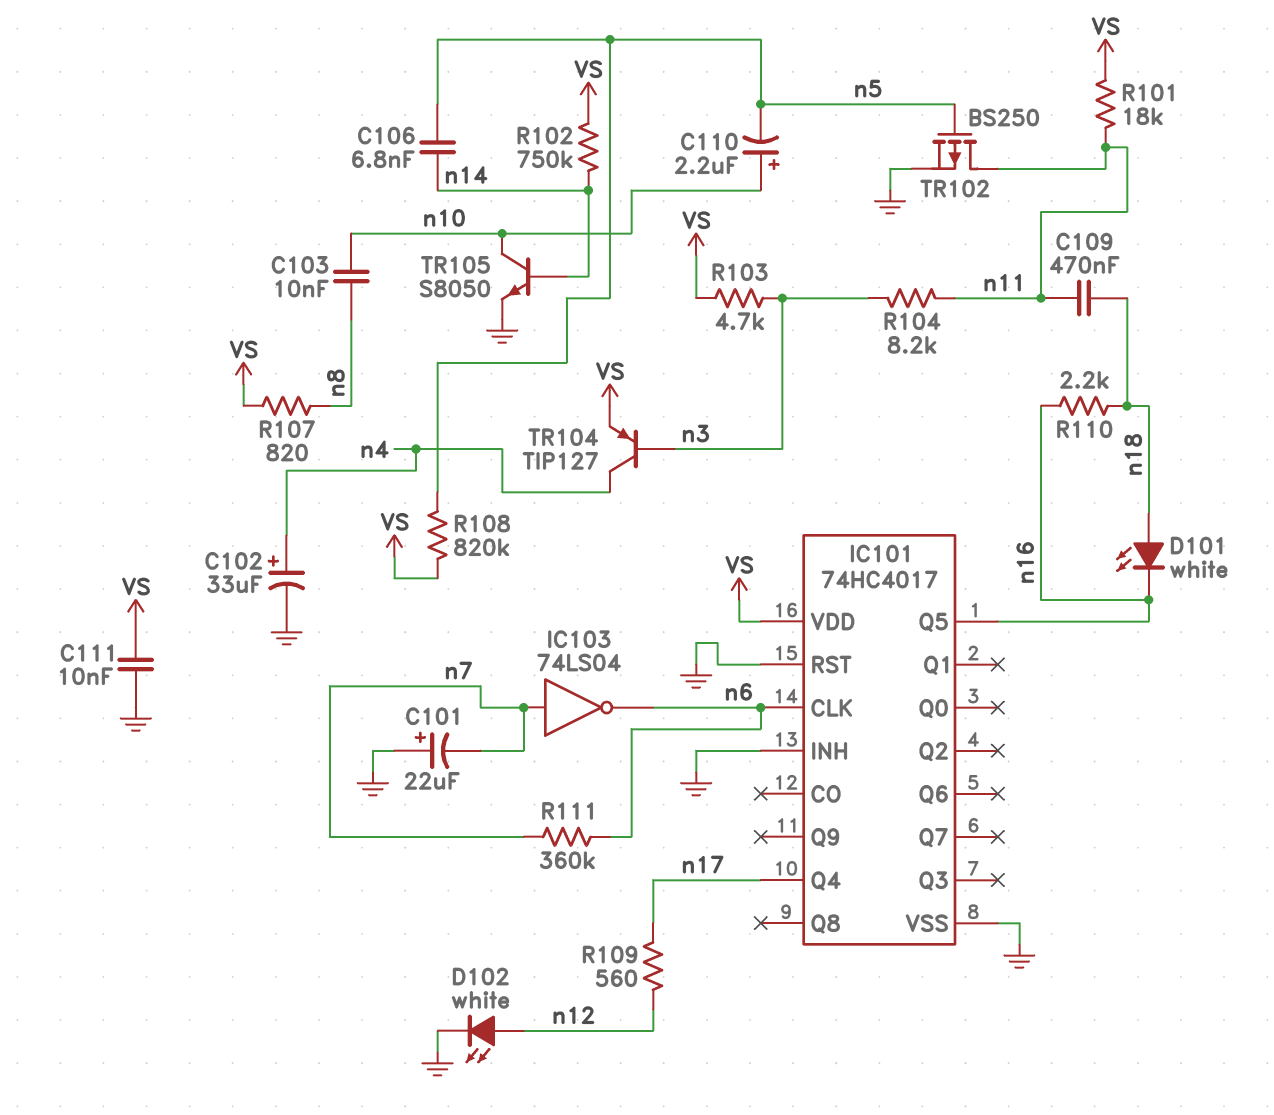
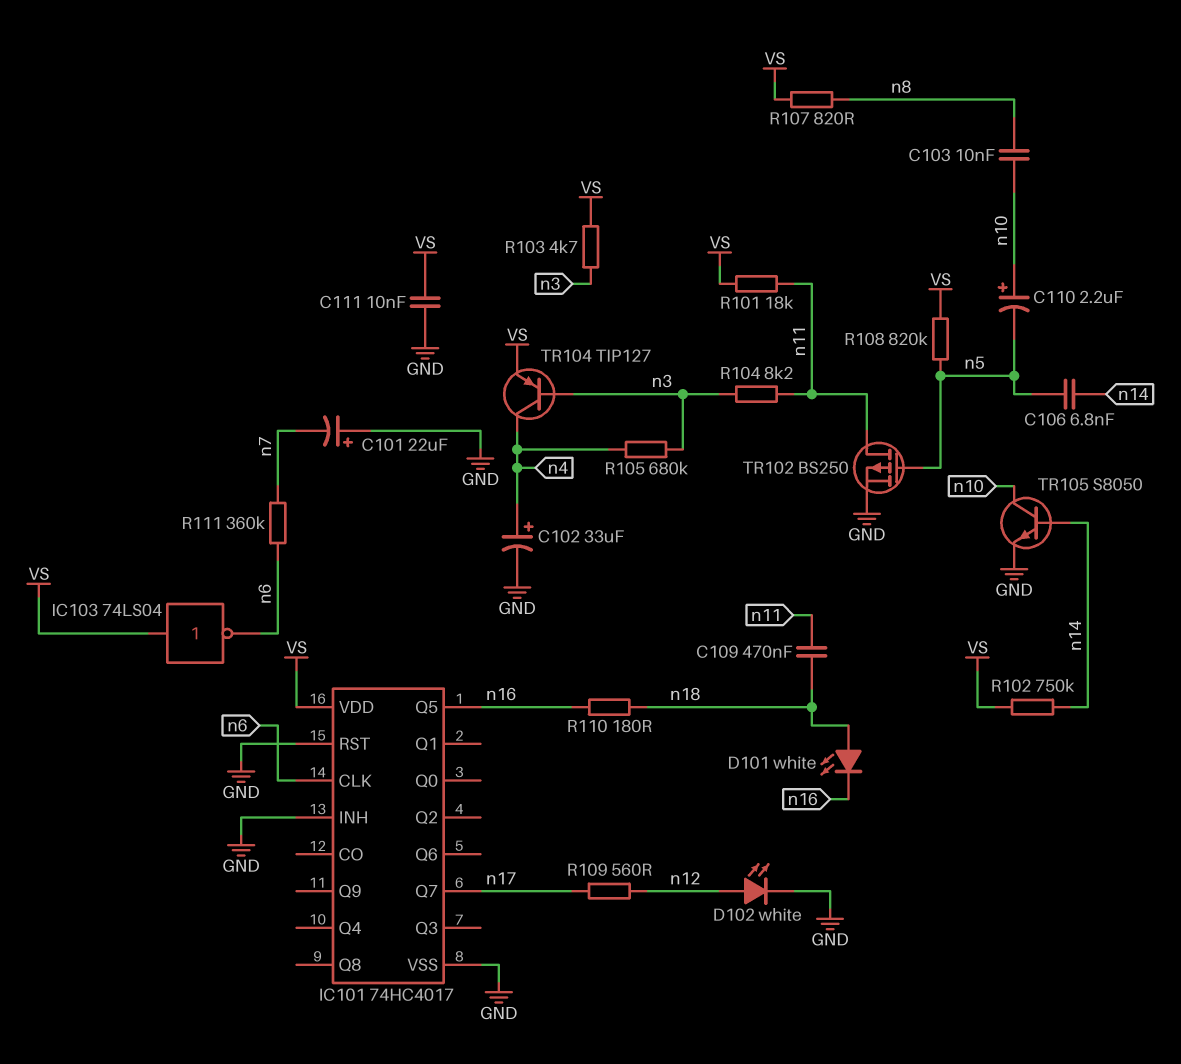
IC101 pin Q4: n17 -> none
IC101 pin Q7: none -> n17
IC103: NOT 74LS04 (in n7, out n6) -> NOT 74LS04 (in VS, out n6)
R105: none -> 680k (n3, n4)
R110: 2.2k (n16, n18) -> 180 (n16, n18)

